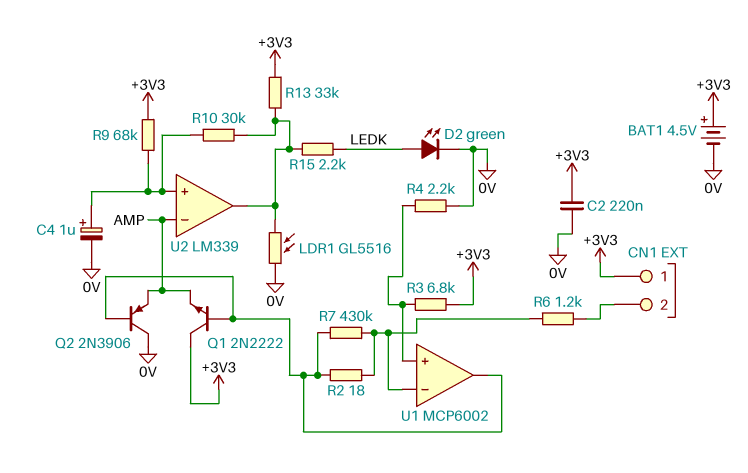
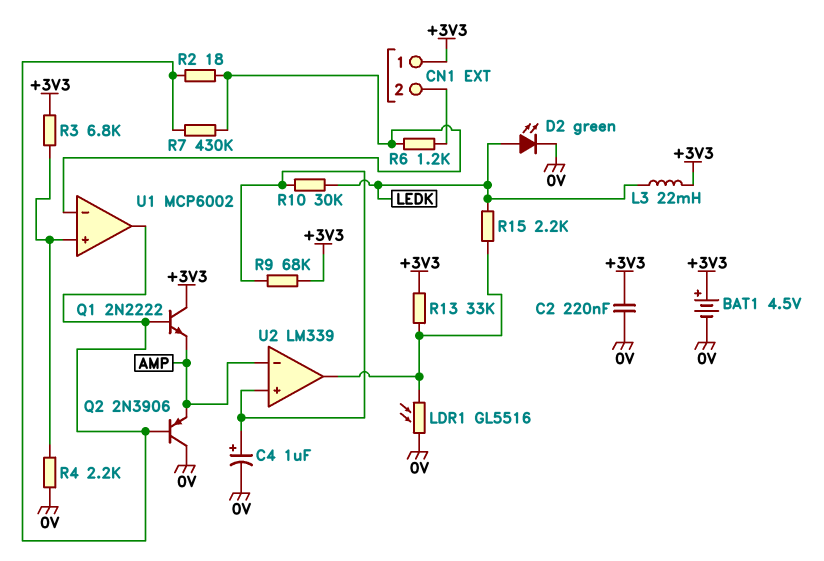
L3: none -> 22mH (+3V3, LEDK)
R10: 30k (U2/in+, U2/out) -> 30k (LEDK, U2/in+)

